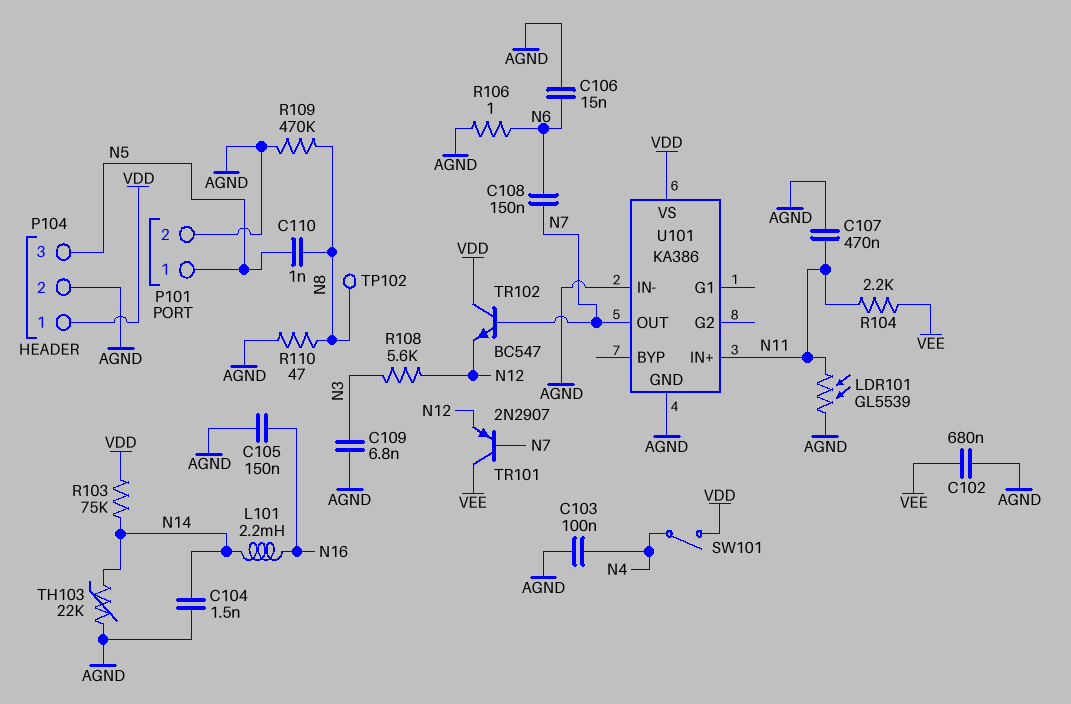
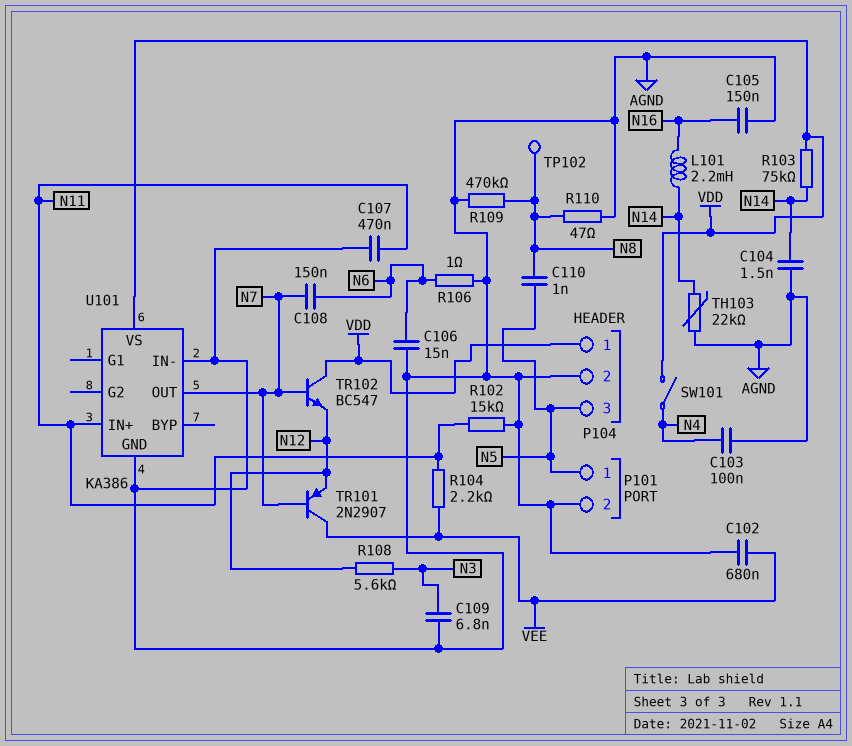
LDR101: GL5539 (AGND, N11) -> none
R102: none -> 15k (AGND, N11)

